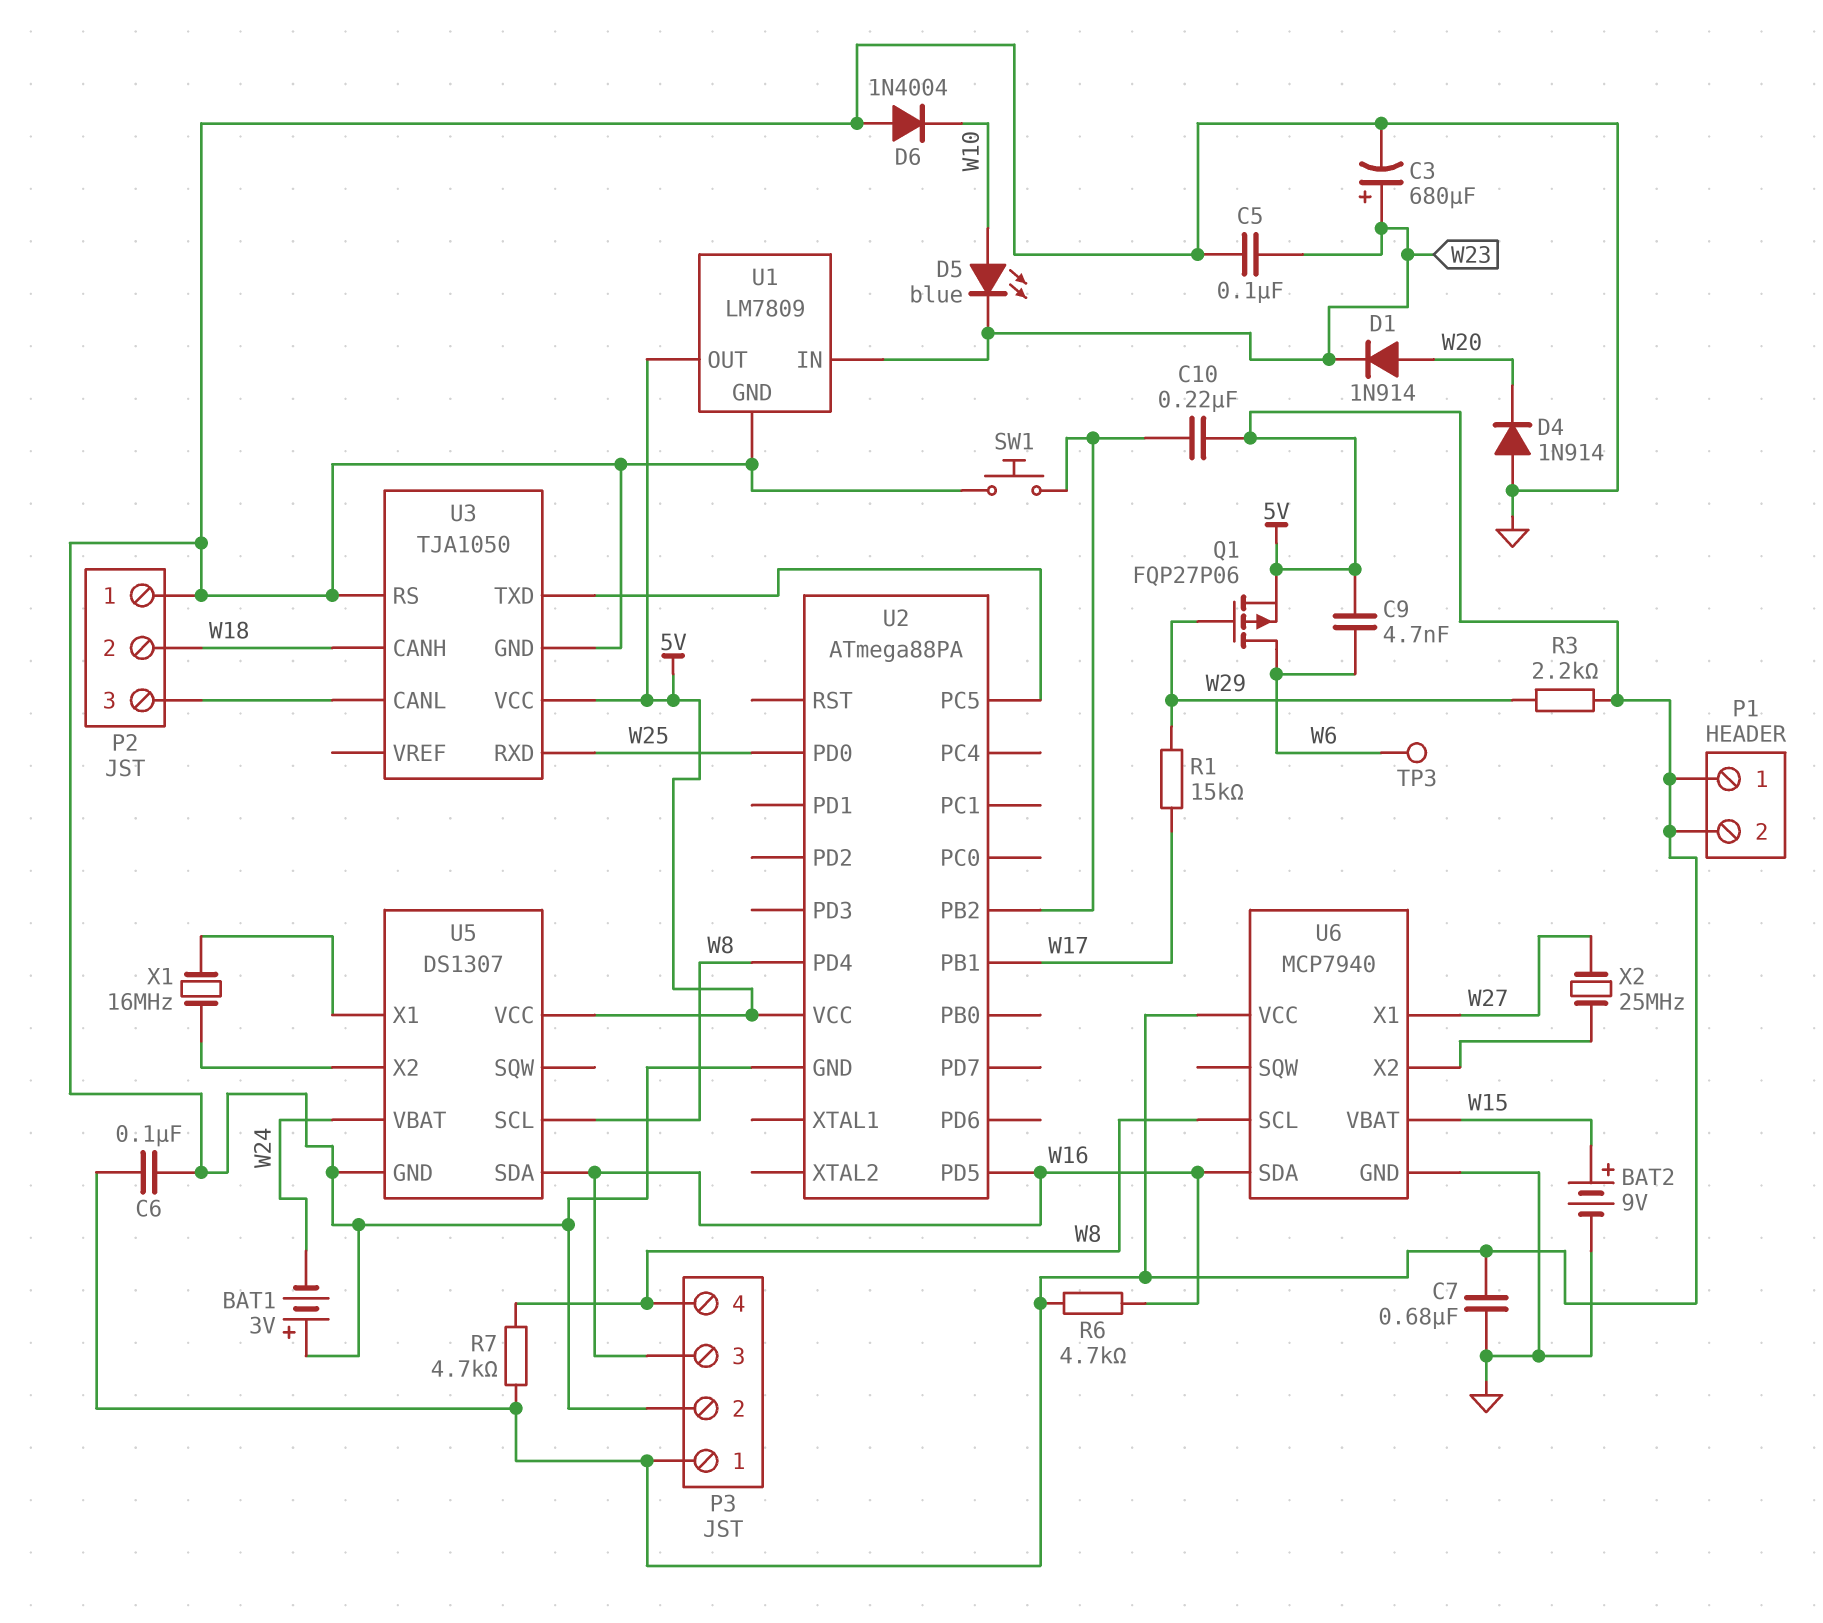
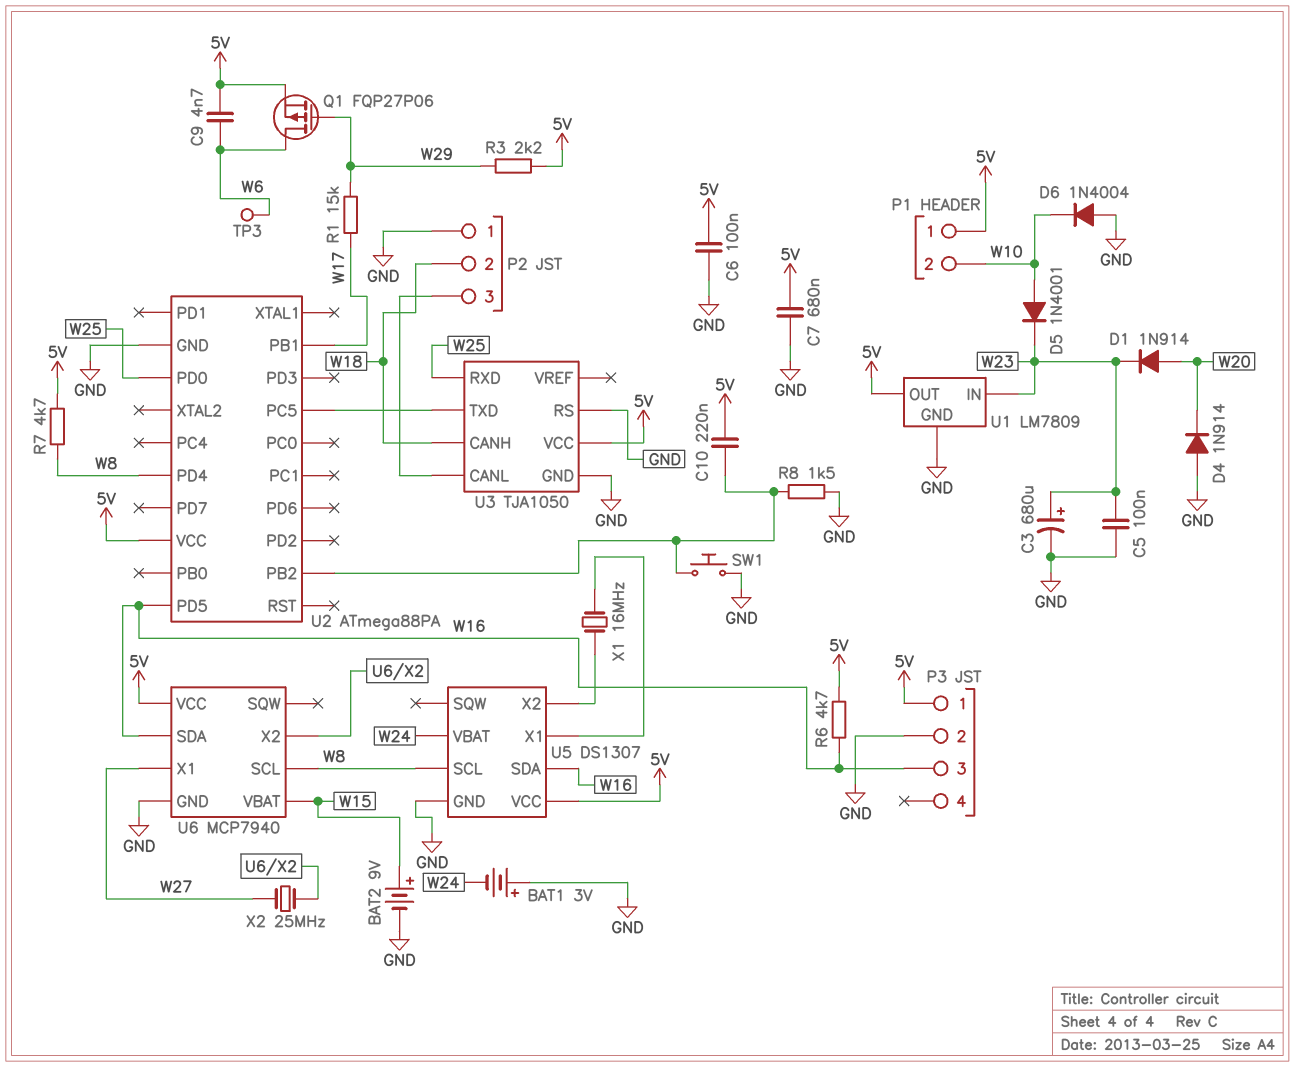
D5: LED blue (A W10, K W23) -> diode 1N4001 (A W10, K W23)
P1 pin 2: 5V -> W10
P3 pin 4: W8 -> none
R8: none -> 1.5k (GND, U2/PB2)

